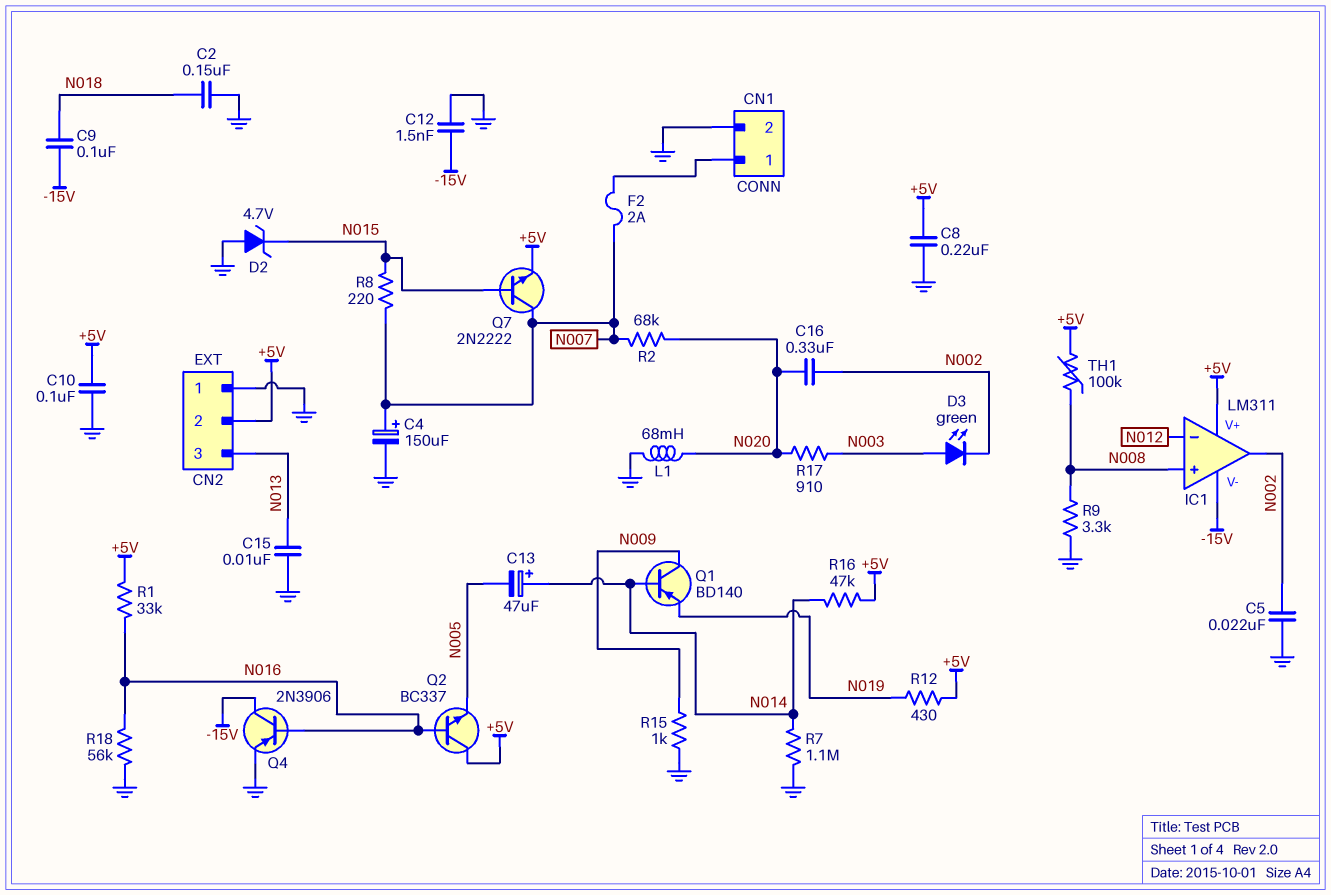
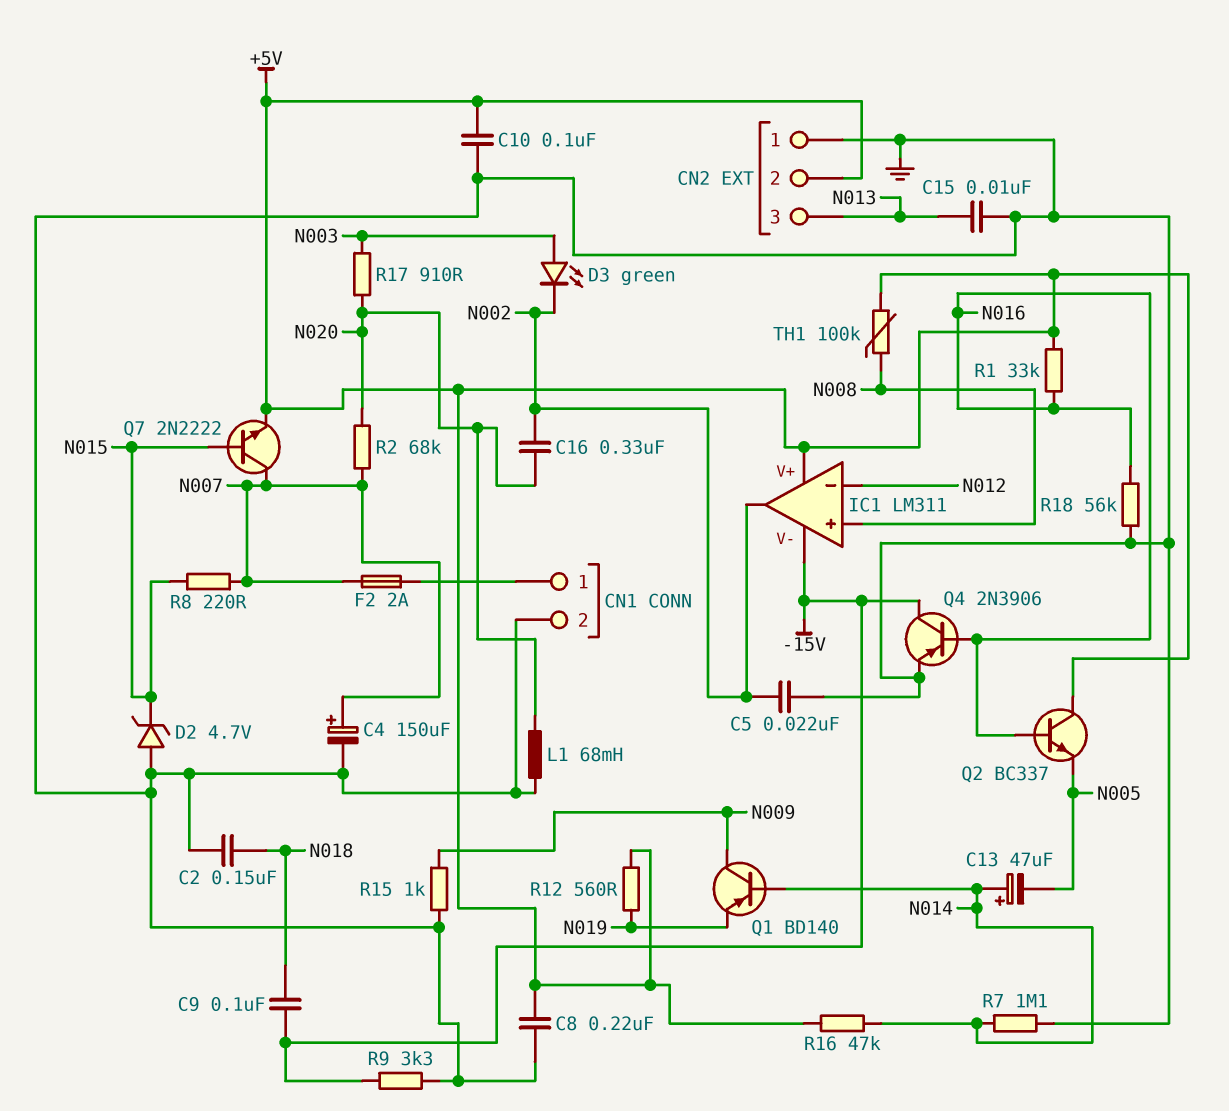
C12: 1.5nF (-15V, GND) -> none
R9: 3.3k (GND, N008) -> 3.3k (-15V, GND)
R12: 430 (+5V, N019) -> 560 (+5V, N019)

